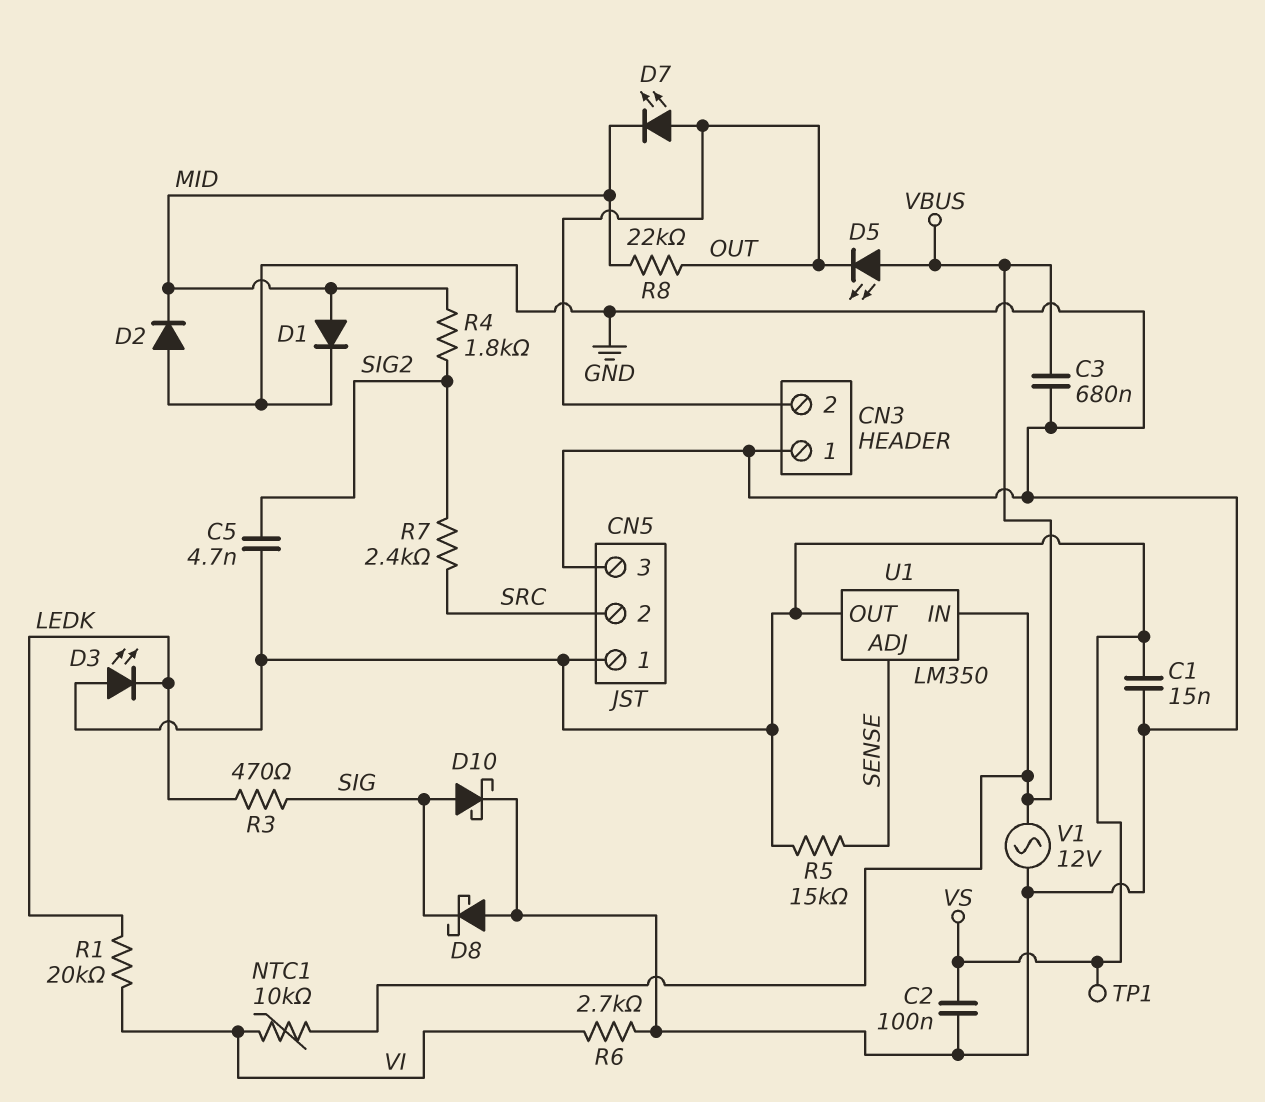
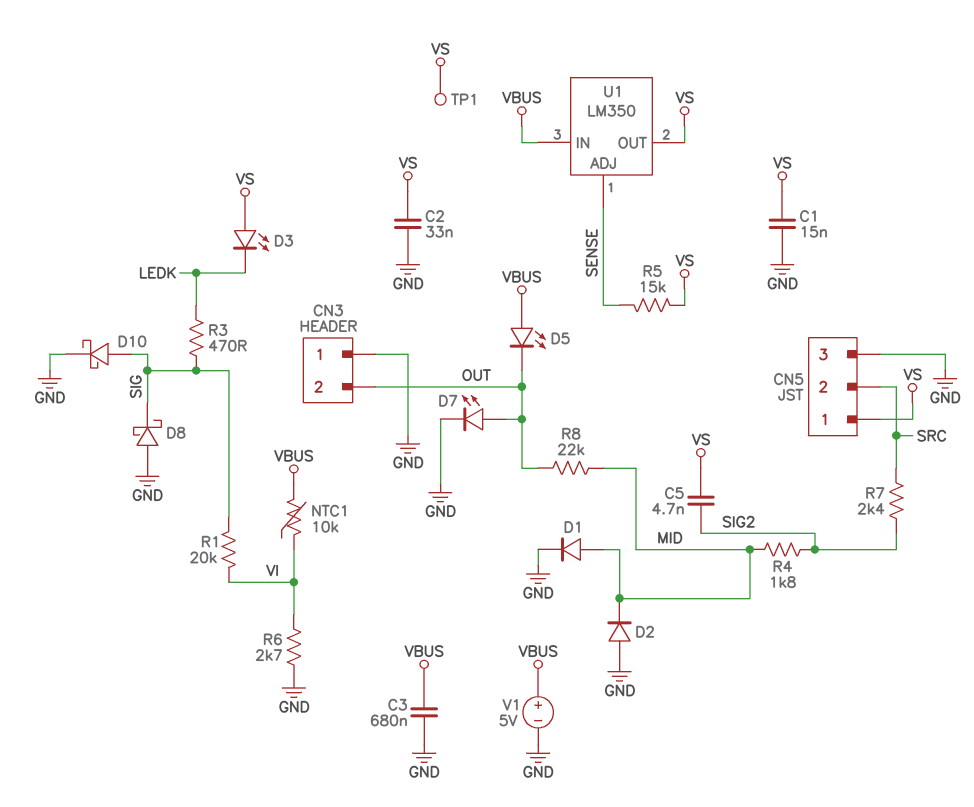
C2: 100nF (GND, VS) -> 33nF (GND, VS)
D7: LED (A OUT, K MID) -> LED (A OUT, K GND)
R1: 20k (LEDK, VI) -> 20k (SIG, VI)
V1: AC 12V (GND, VBUS) -> 5V (plus VBUS, minus GND)

